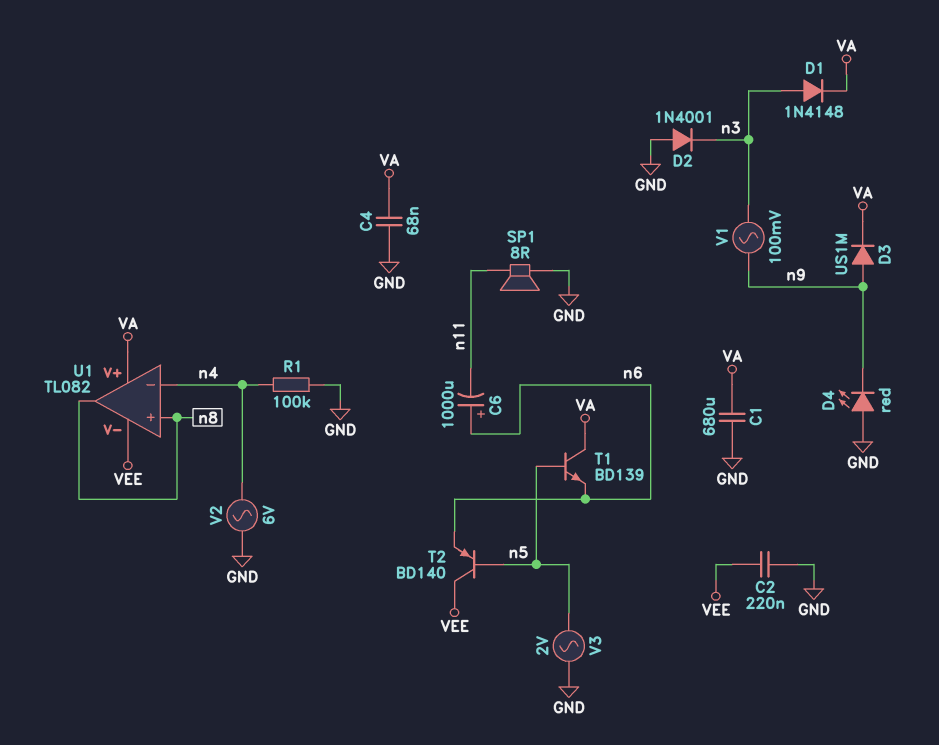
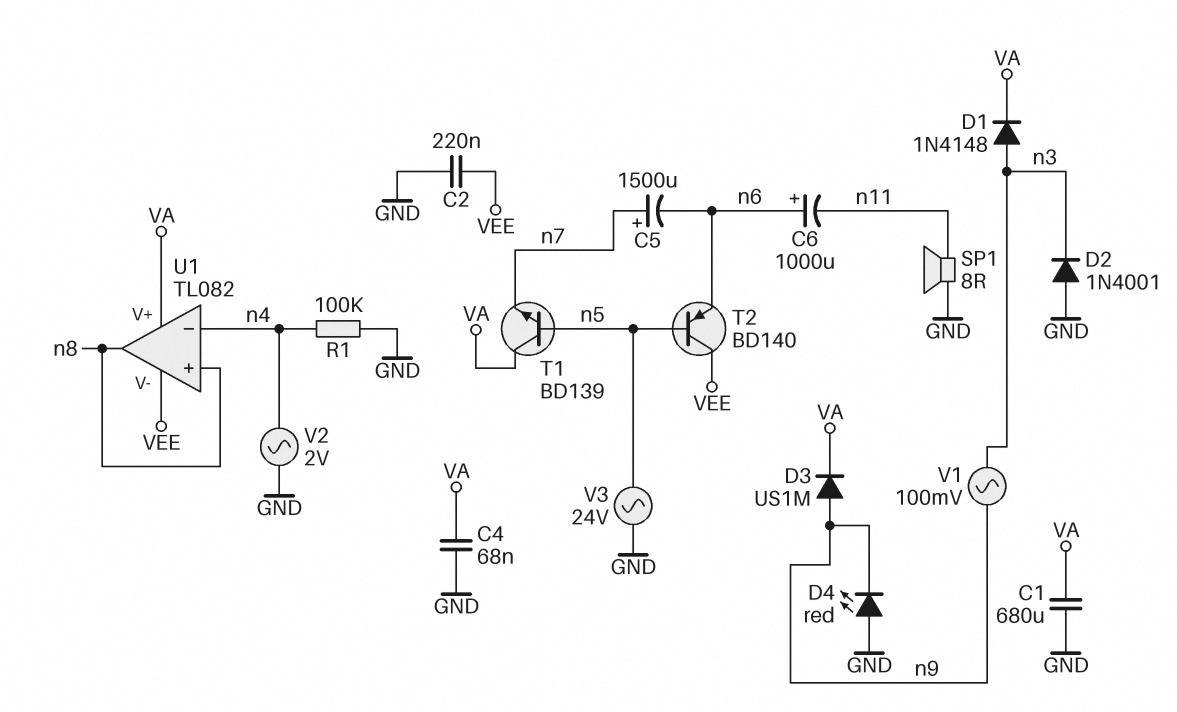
C5: none -> 1500uF (plus n7, minus n6)
T1: NPN BD139 (B n5, C VA, E n6) -> NPN BD139 (B n5, C VA, E n7)
V2: AC 6V (GND, n4) -> AC 2V (GND, n4)
V3: AC 2V (GND, n5) -> AC 24V (GND, n5)

